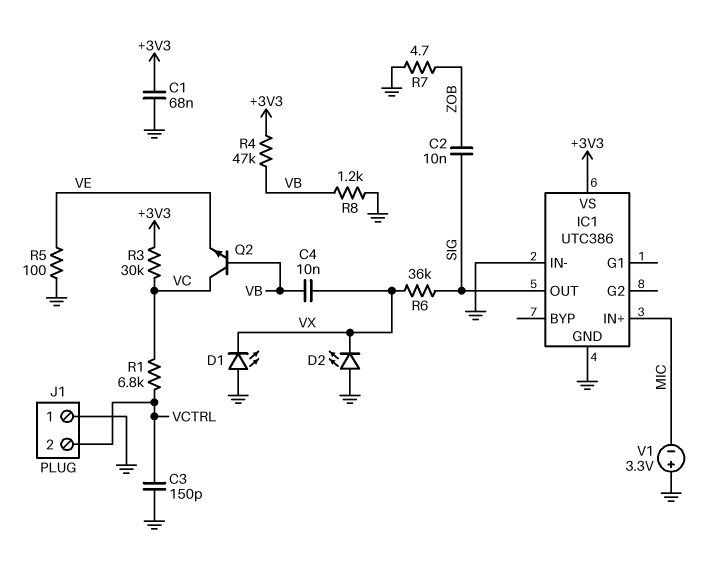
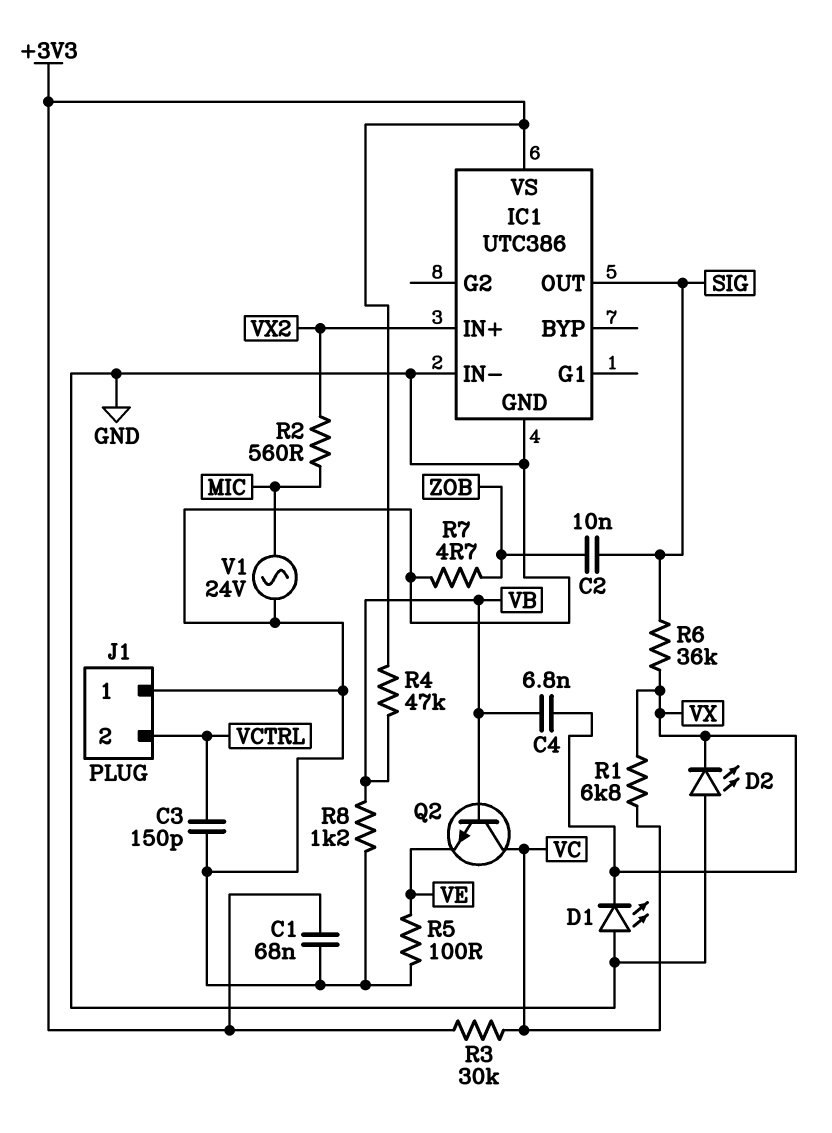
C4: 10nF (VB, VX) -> 6.8nF (VB, VX)
IC1 pin IN+: MIC -> VX2
R1: 6.8k (VC, VCTRL) -> 6.8k (VC, VX)
R2: none -> 560 (MIC, VX2)
V1: 3.3V (plus GND, minus MIC) -> AC 24V (GND, MIC)

